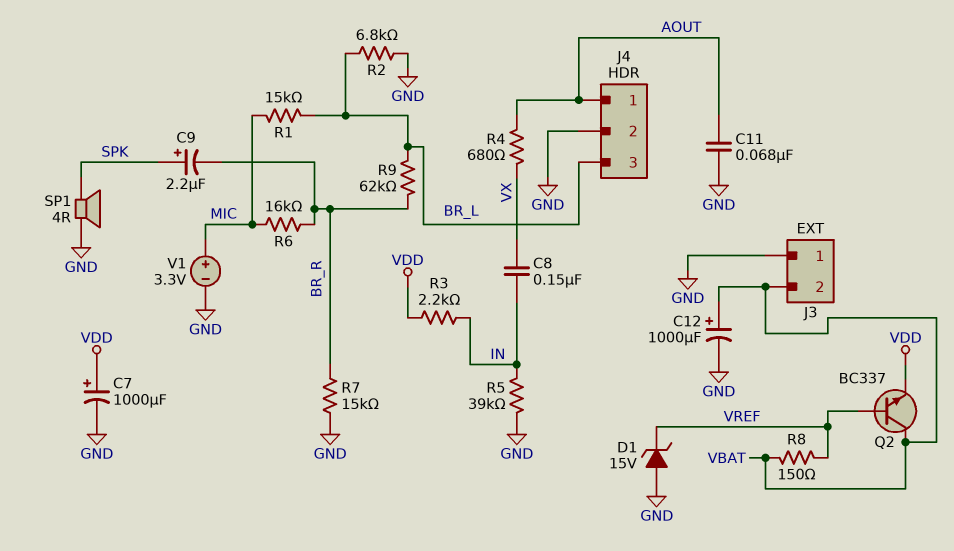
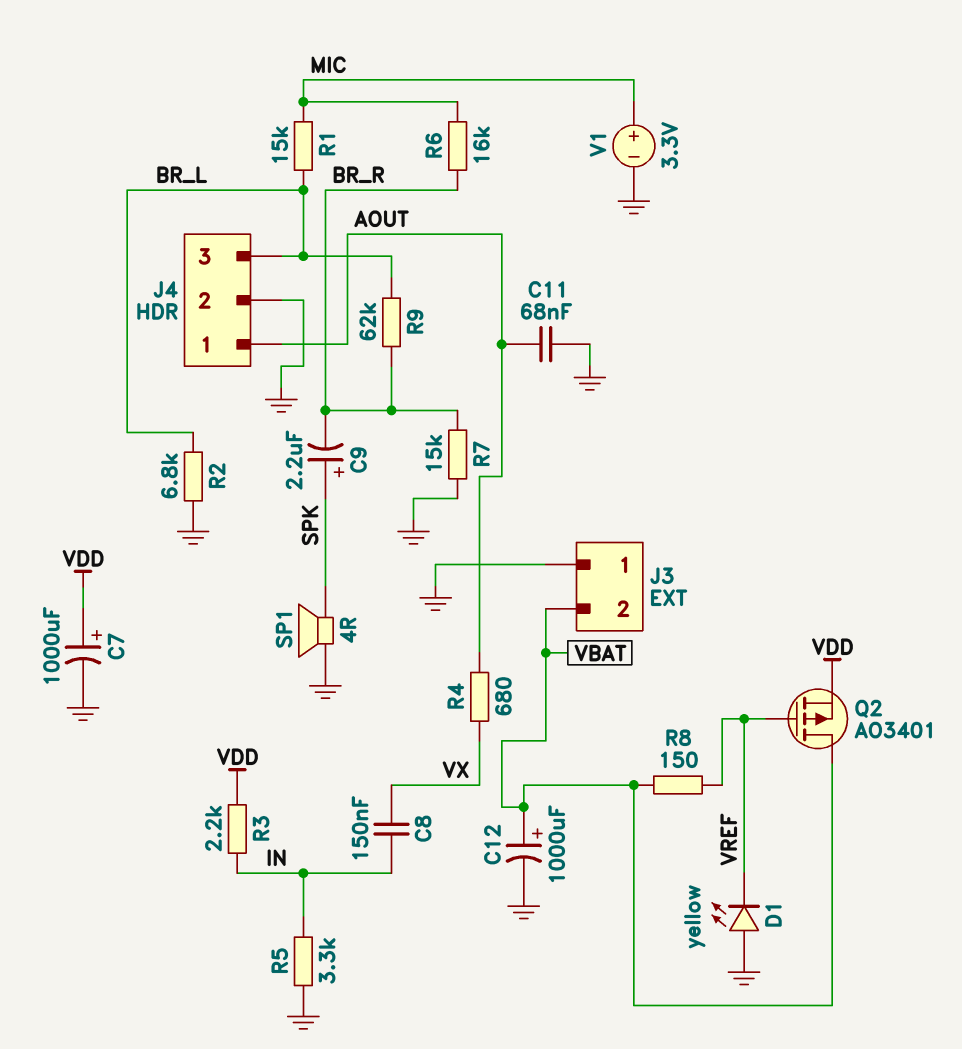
D1: zener 15V (A GND, K VREF) -> LED yellow (A GND, K VREF)
Q2: NPN BC337 (B VREF, C VBAT, E VDD) -> PMOS AO3401 (G VREF, D VBAT, S VDD)
R5: 39k (GND, IN) -> 3.3k (GND, IN)

